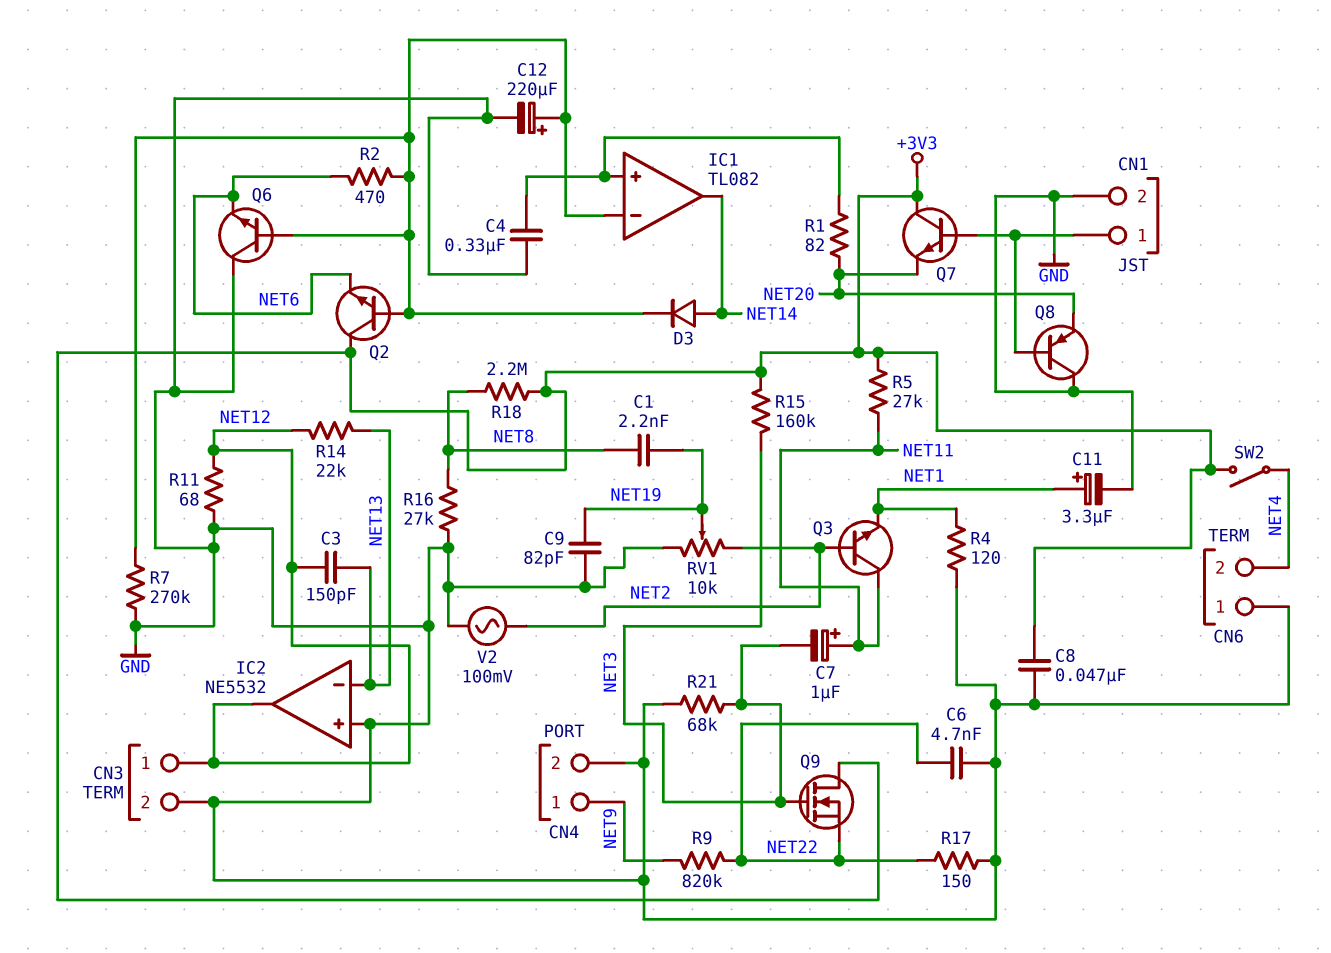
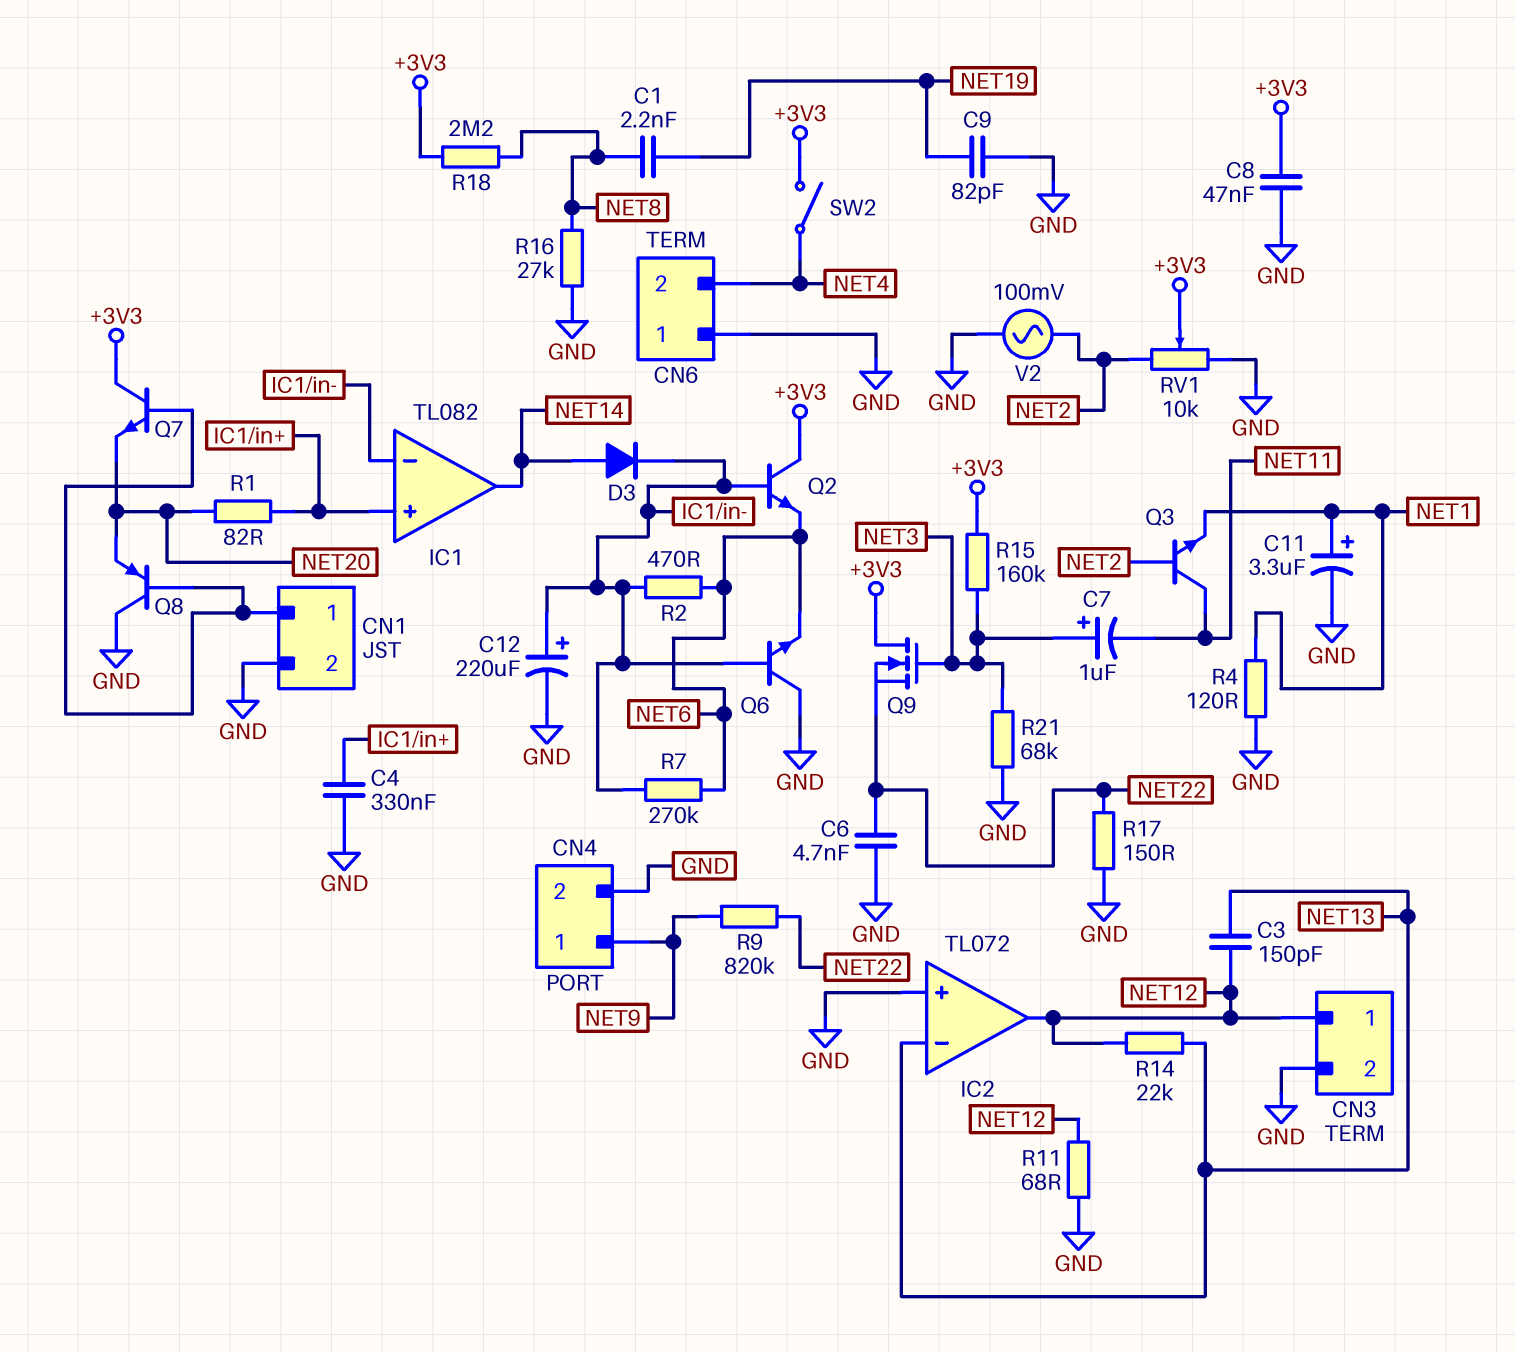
C7: 1uF (plus NET11, minus NET3) -> 1uF (plus NET3, minus NET11)
IC2: NE5532 -> TL072
R5: 27k (+3V3, NET11) -> none
R7: 270k (GND, IC1/in-) -> 270k (IC1/in-, NET6)
RV1: 10k (GND, NET2, wiper NET19) -> 10k (GND, NET2, wiper +3V3)

